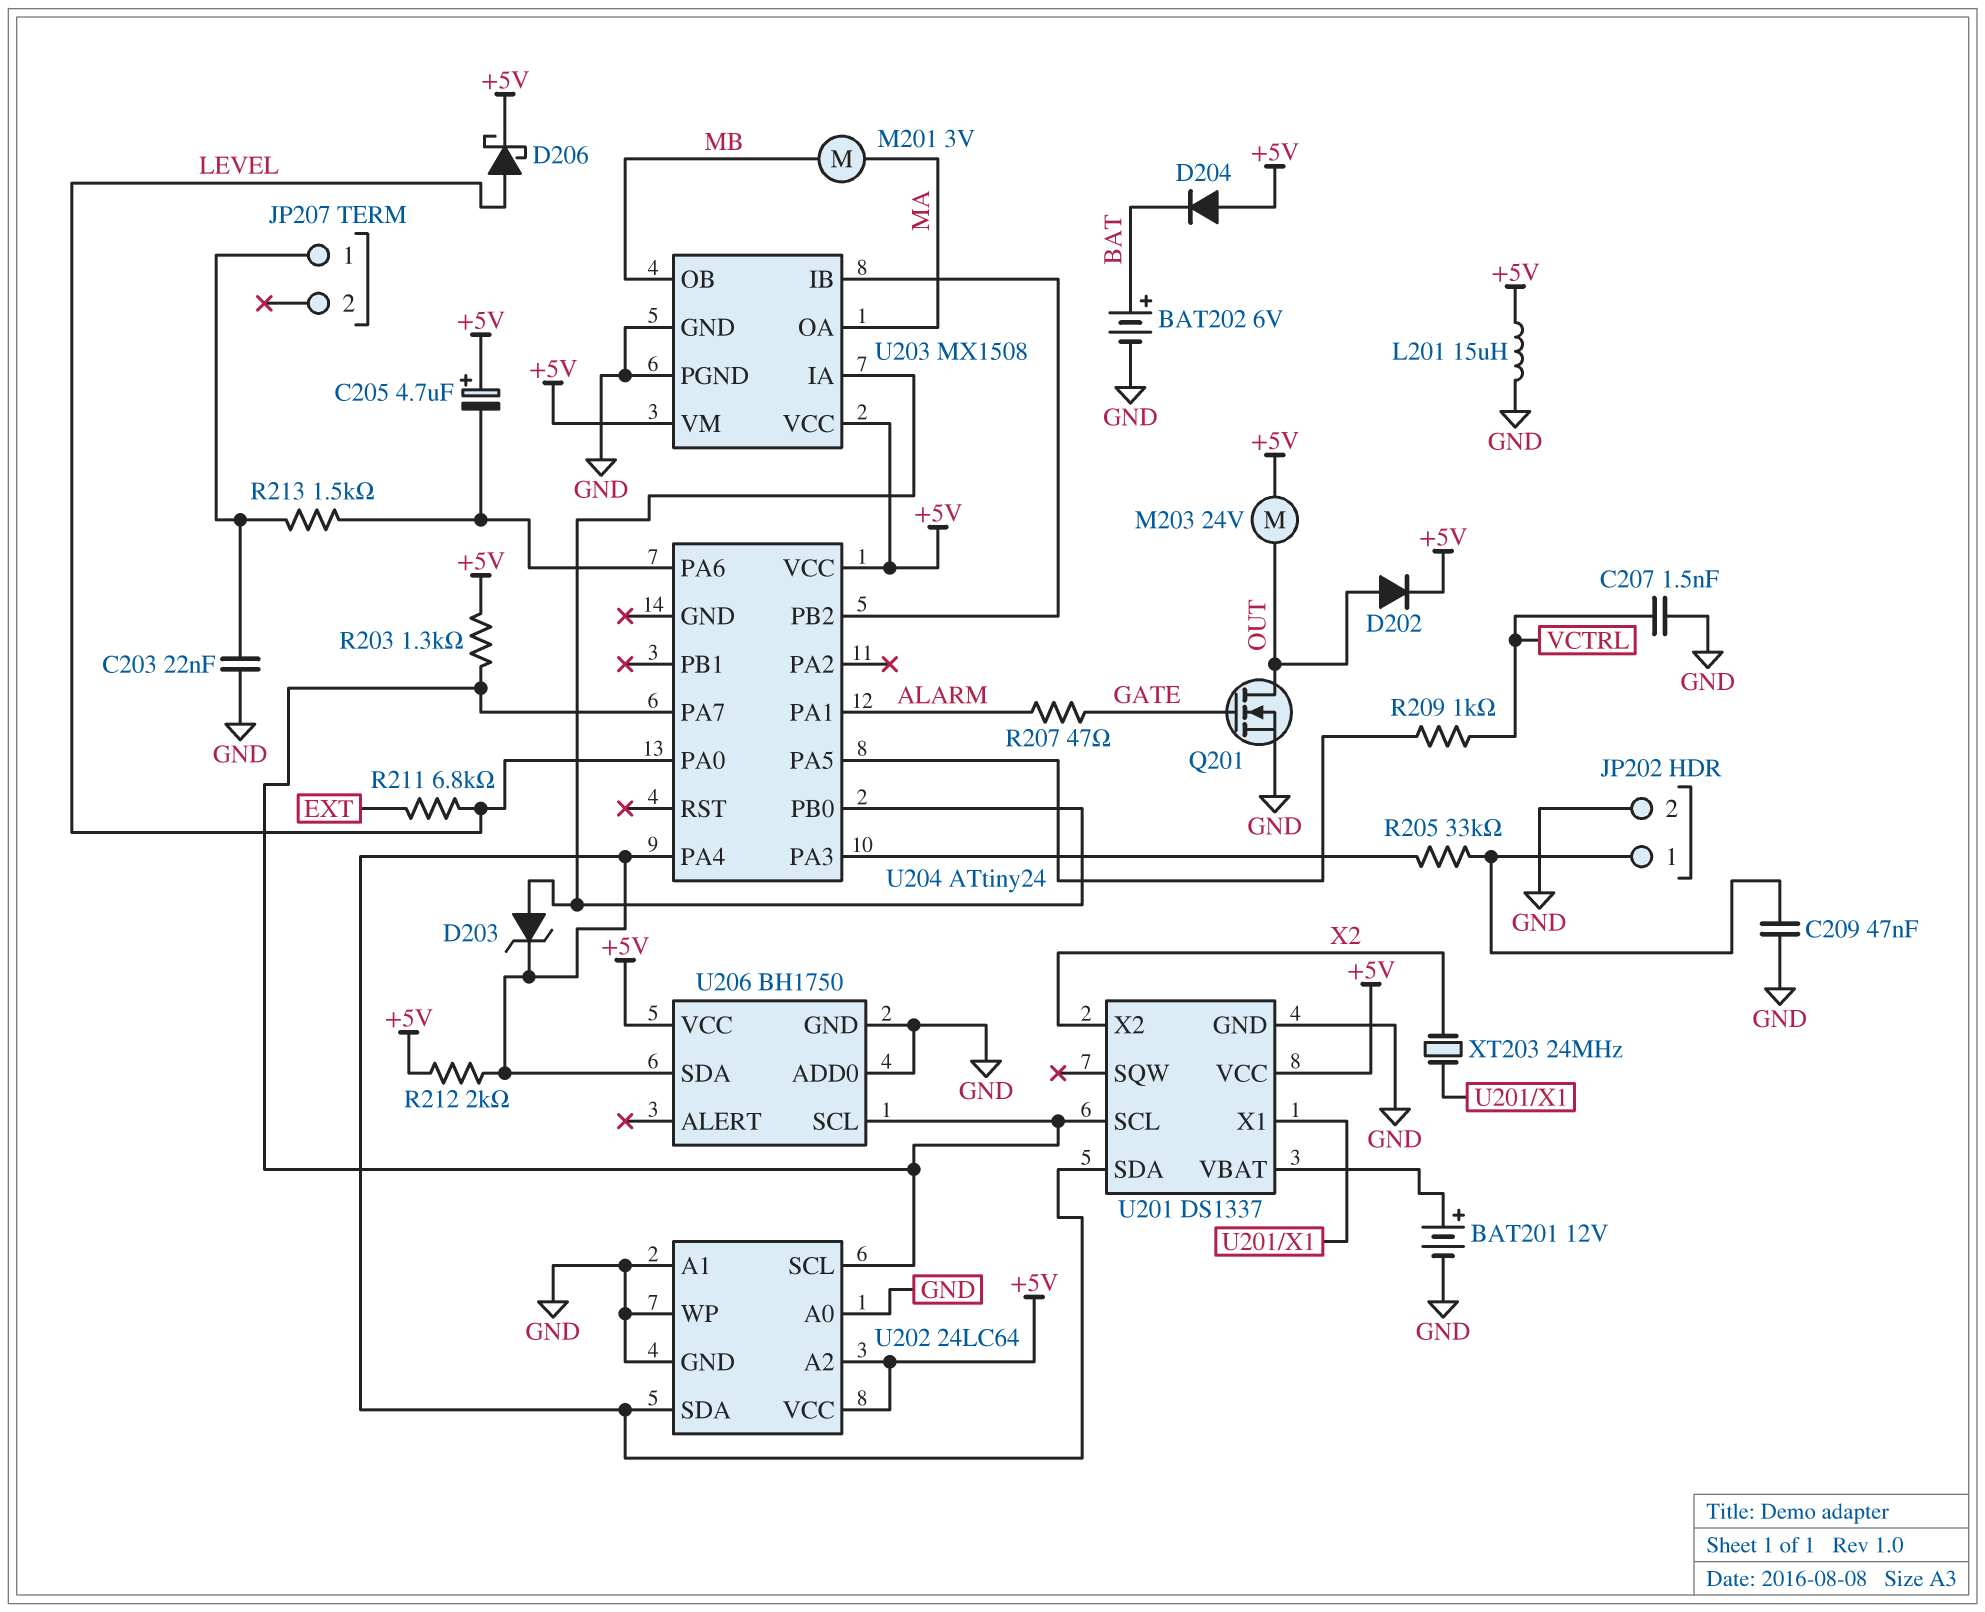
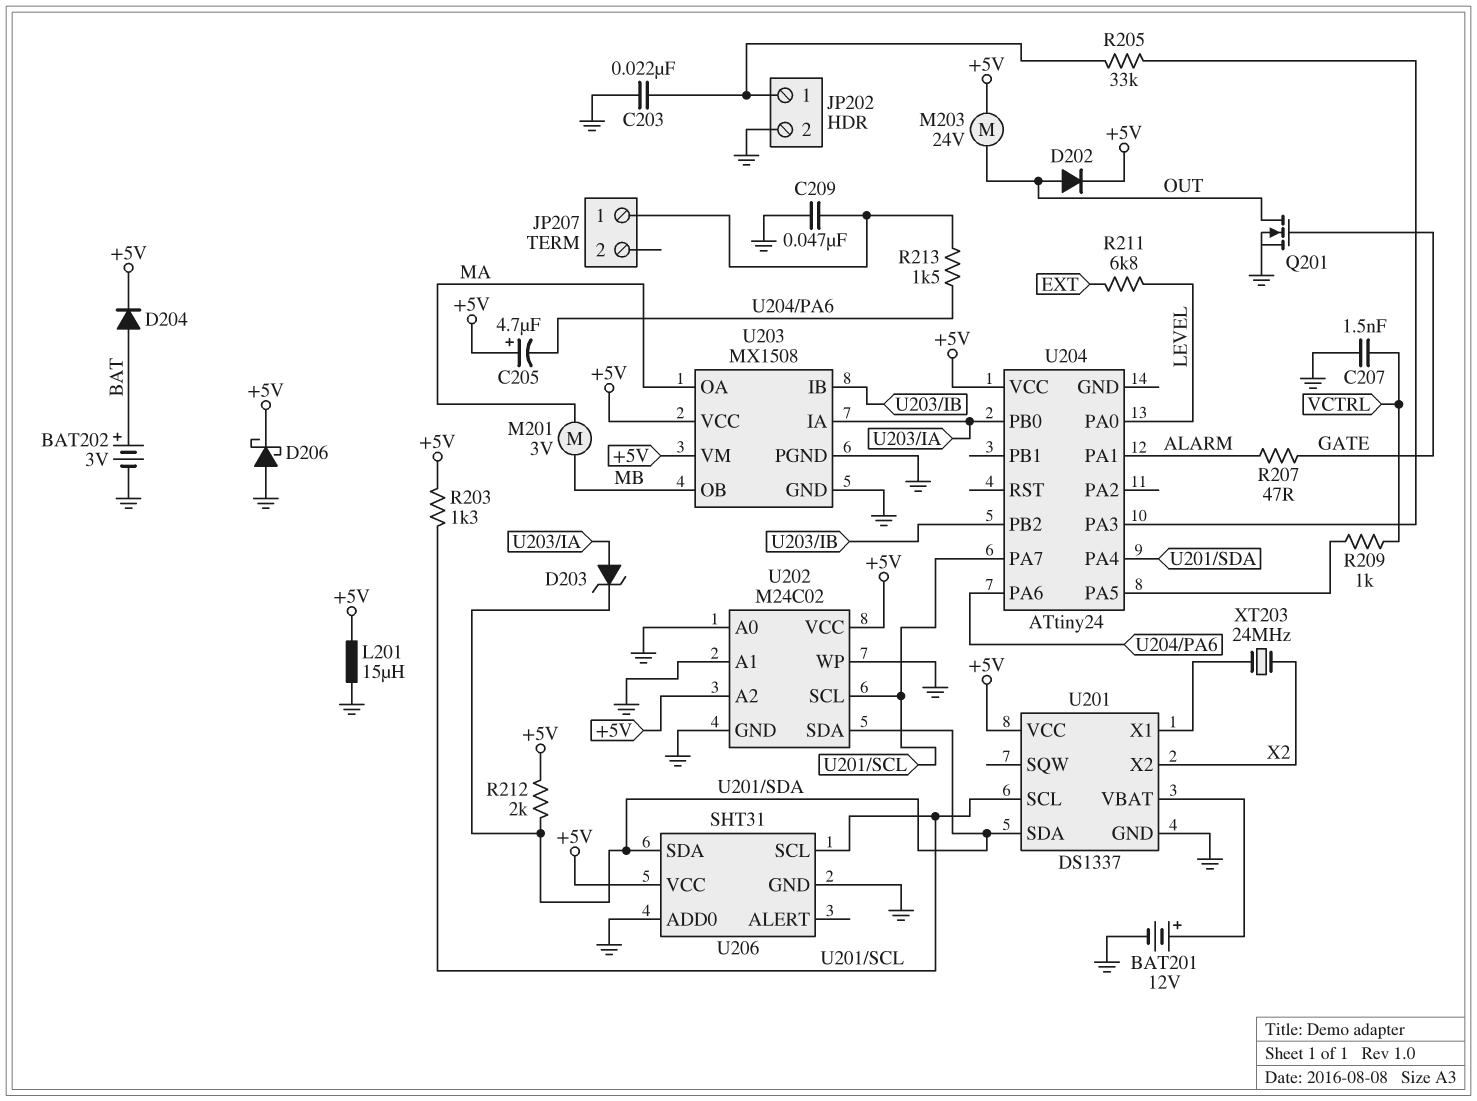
BAT202: 6V (plus BAT, minus GND) -> 3V (plus BAT, minus GND)
C203: 22nF (GND, JP207/1) -> 22nF (GND, JP202/1)
C209: 47nF (GND, JP202/1) -> 47nF (GND, JP207/1)
D204: diode (A +5V, K BAT) -> diode (A BAT, K +5V)
D206: schottky (A LEVEL, K +5V) -> schottky (A GND, K +5V)
U202: 24LC64 -> M24C02
U206: BH1750 -> SHT31

